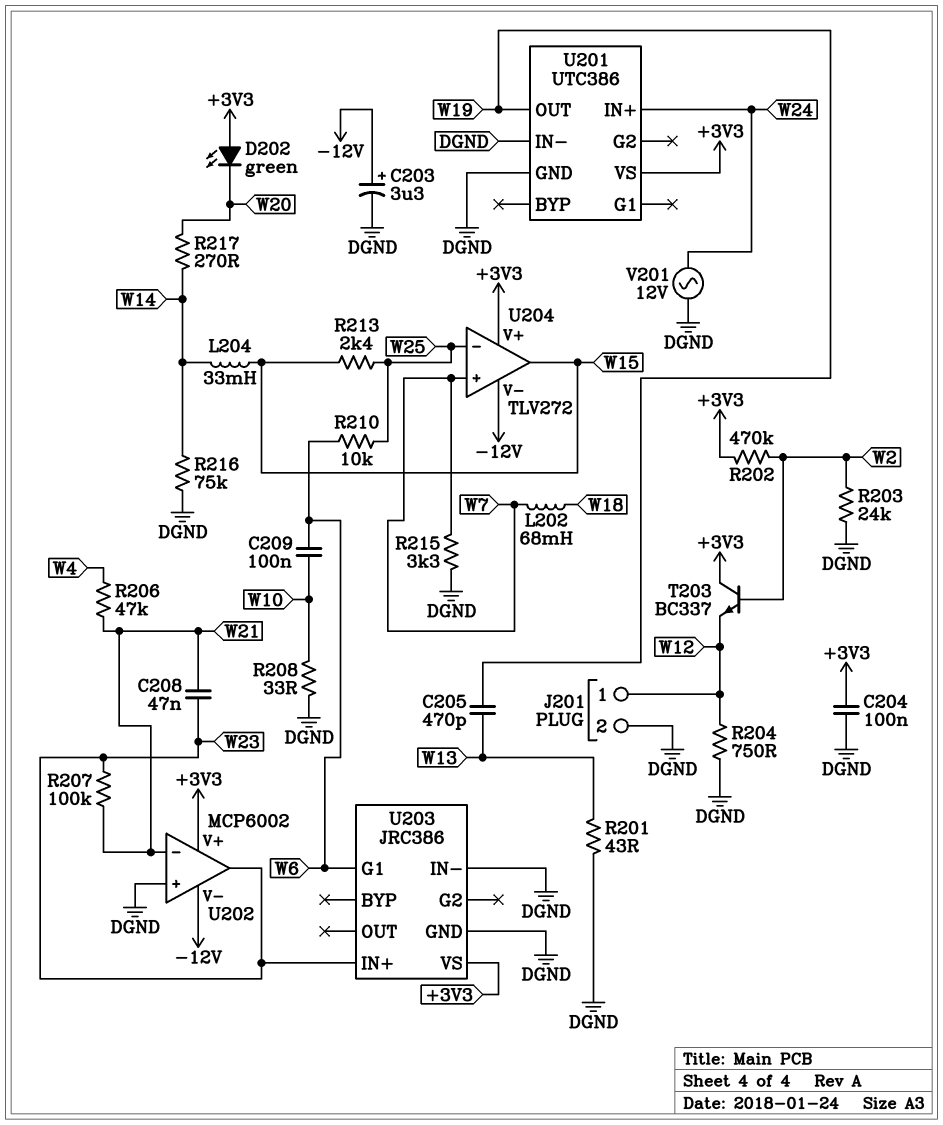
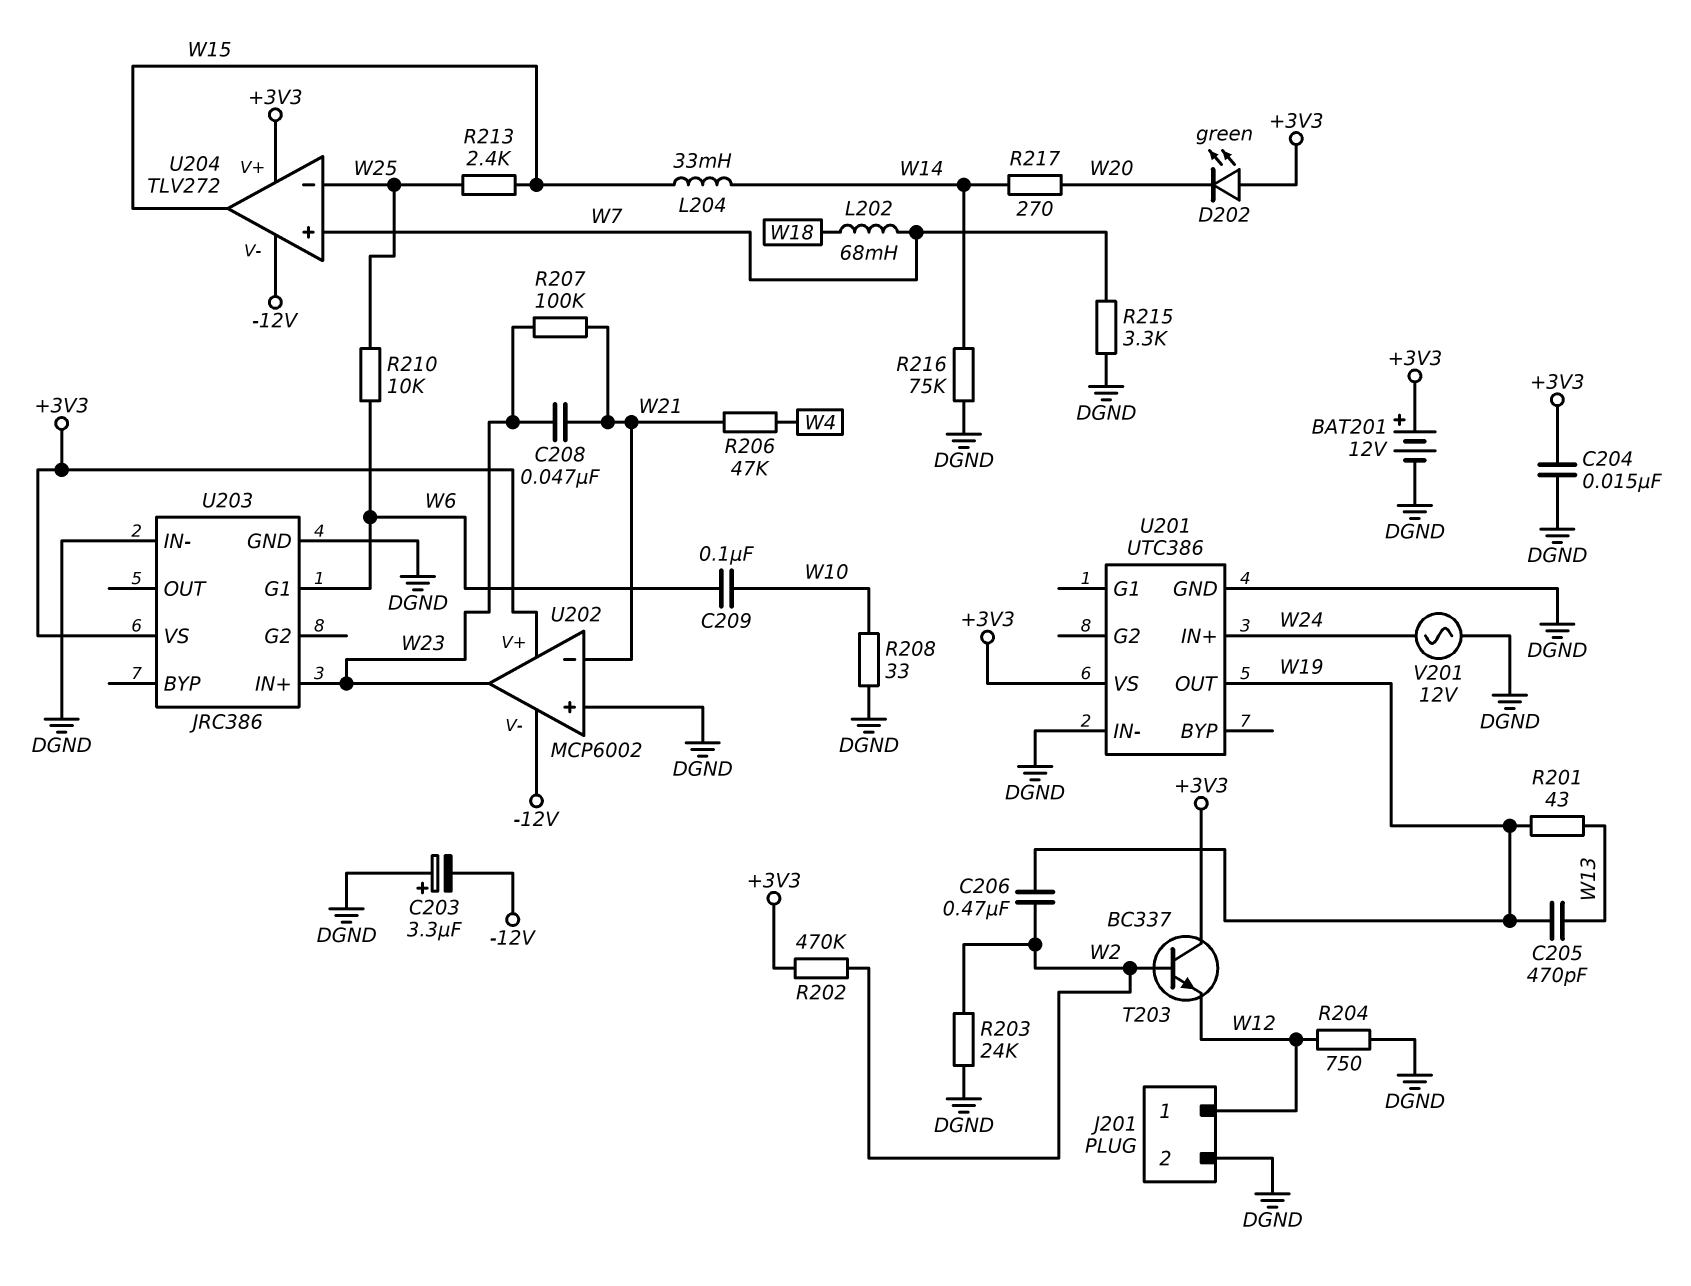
BAT201: none -> 12V (plus +3V3, minus DGND)
C203: 3.3uF (plus -12V, minus DGND) -> 3.3uF (plus DGND, minus -12V)
C204: 100nF (+3V3, DGND) -> 15nF (+3V3, DGND)
C206: none -> 470nF (W2, W19)
R201: 43 (DGND, W13) -> 43 (W13, W19)

